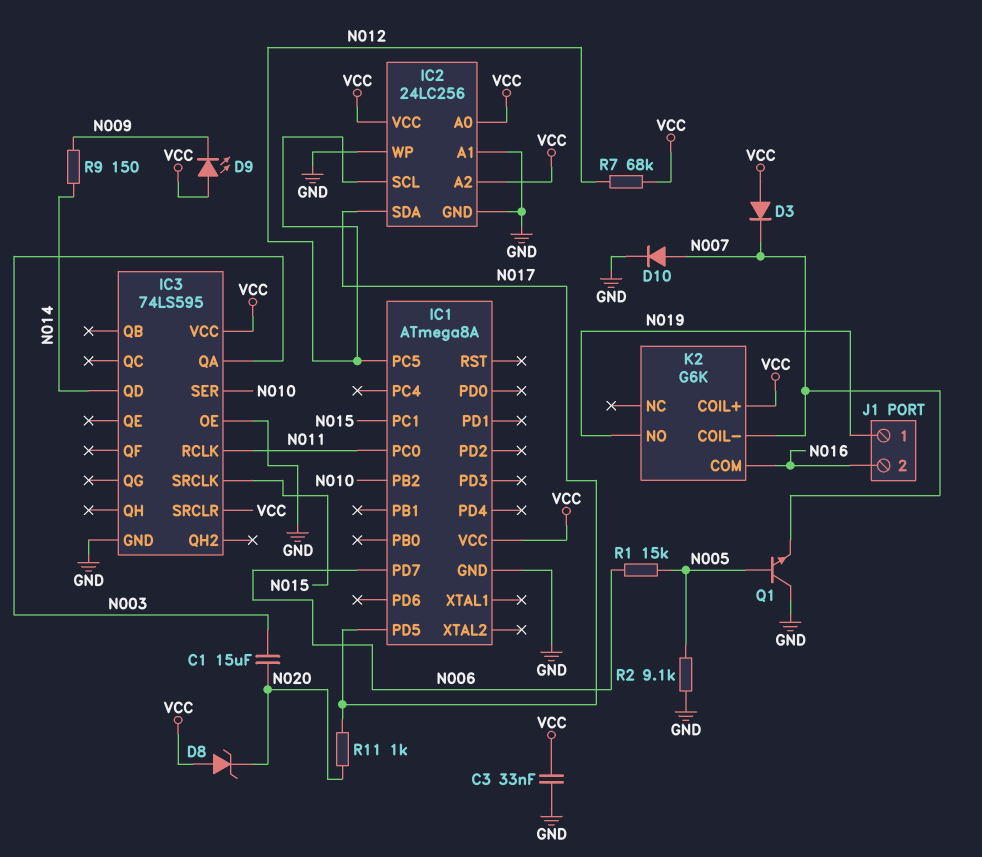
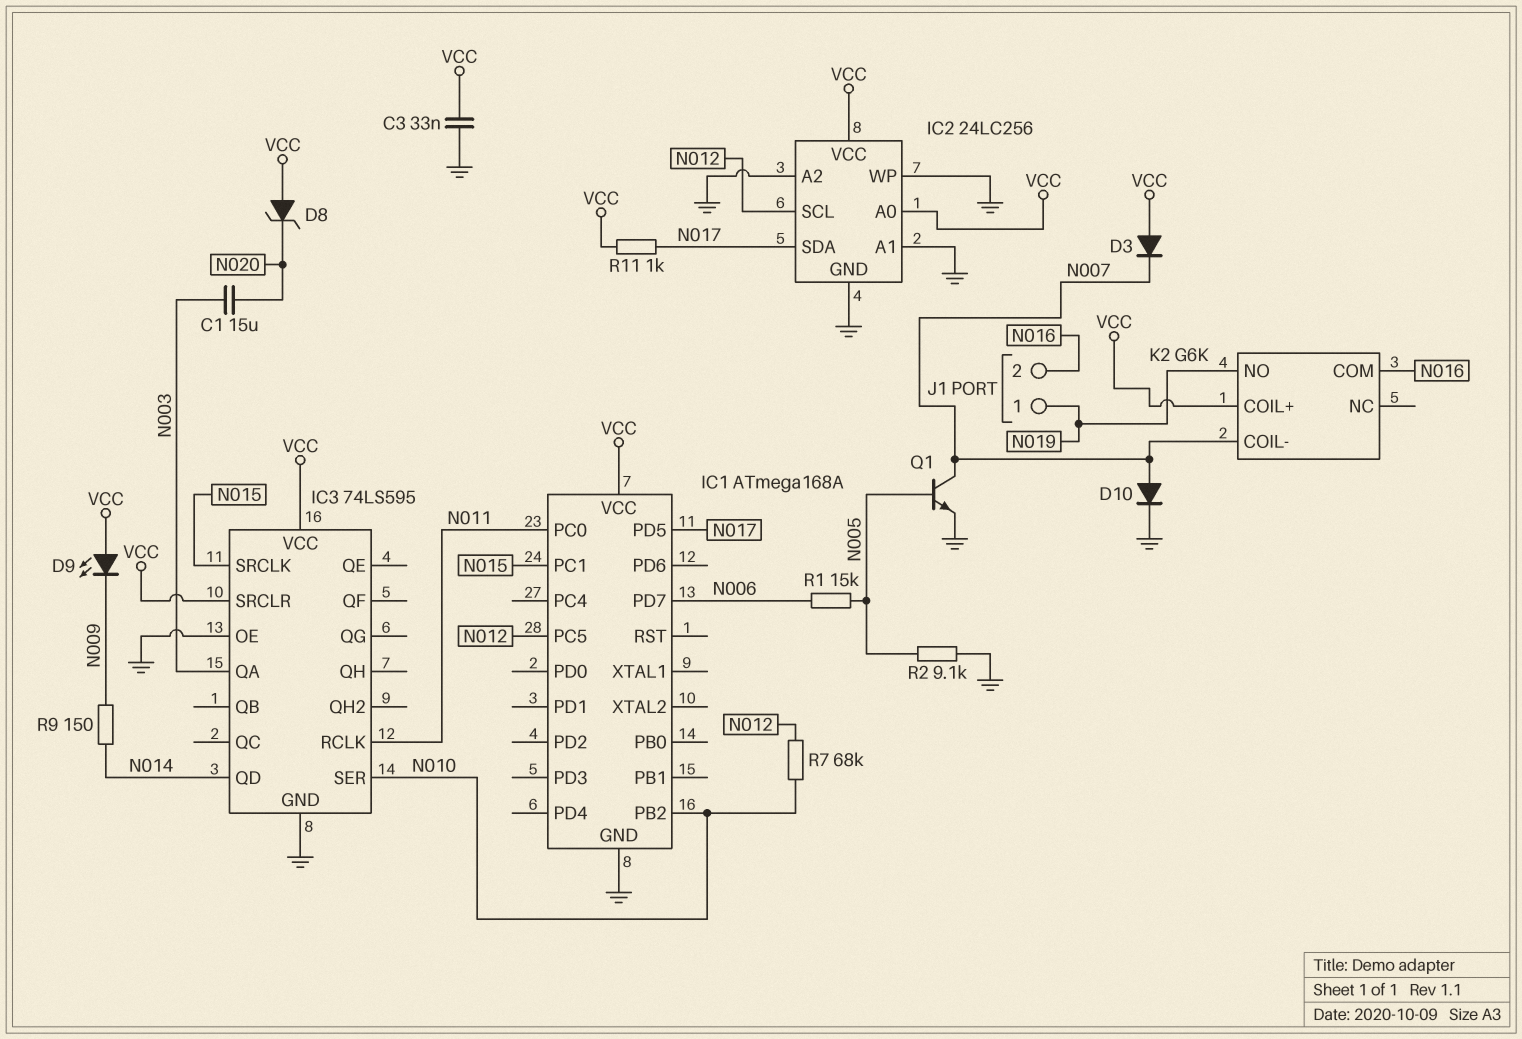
IC1: ATmega8A -> ATmega168A
IC2 pin A2: VCC -> GND
Q1: NPN (B N005, C GND, E N007) -> NPN (B N005, C N007, E GND)
R7: 68k (N012, VCC) -> 68k (N010, N012)
R11: 1k (N017, N020) -> 1k (N017, VCC)

